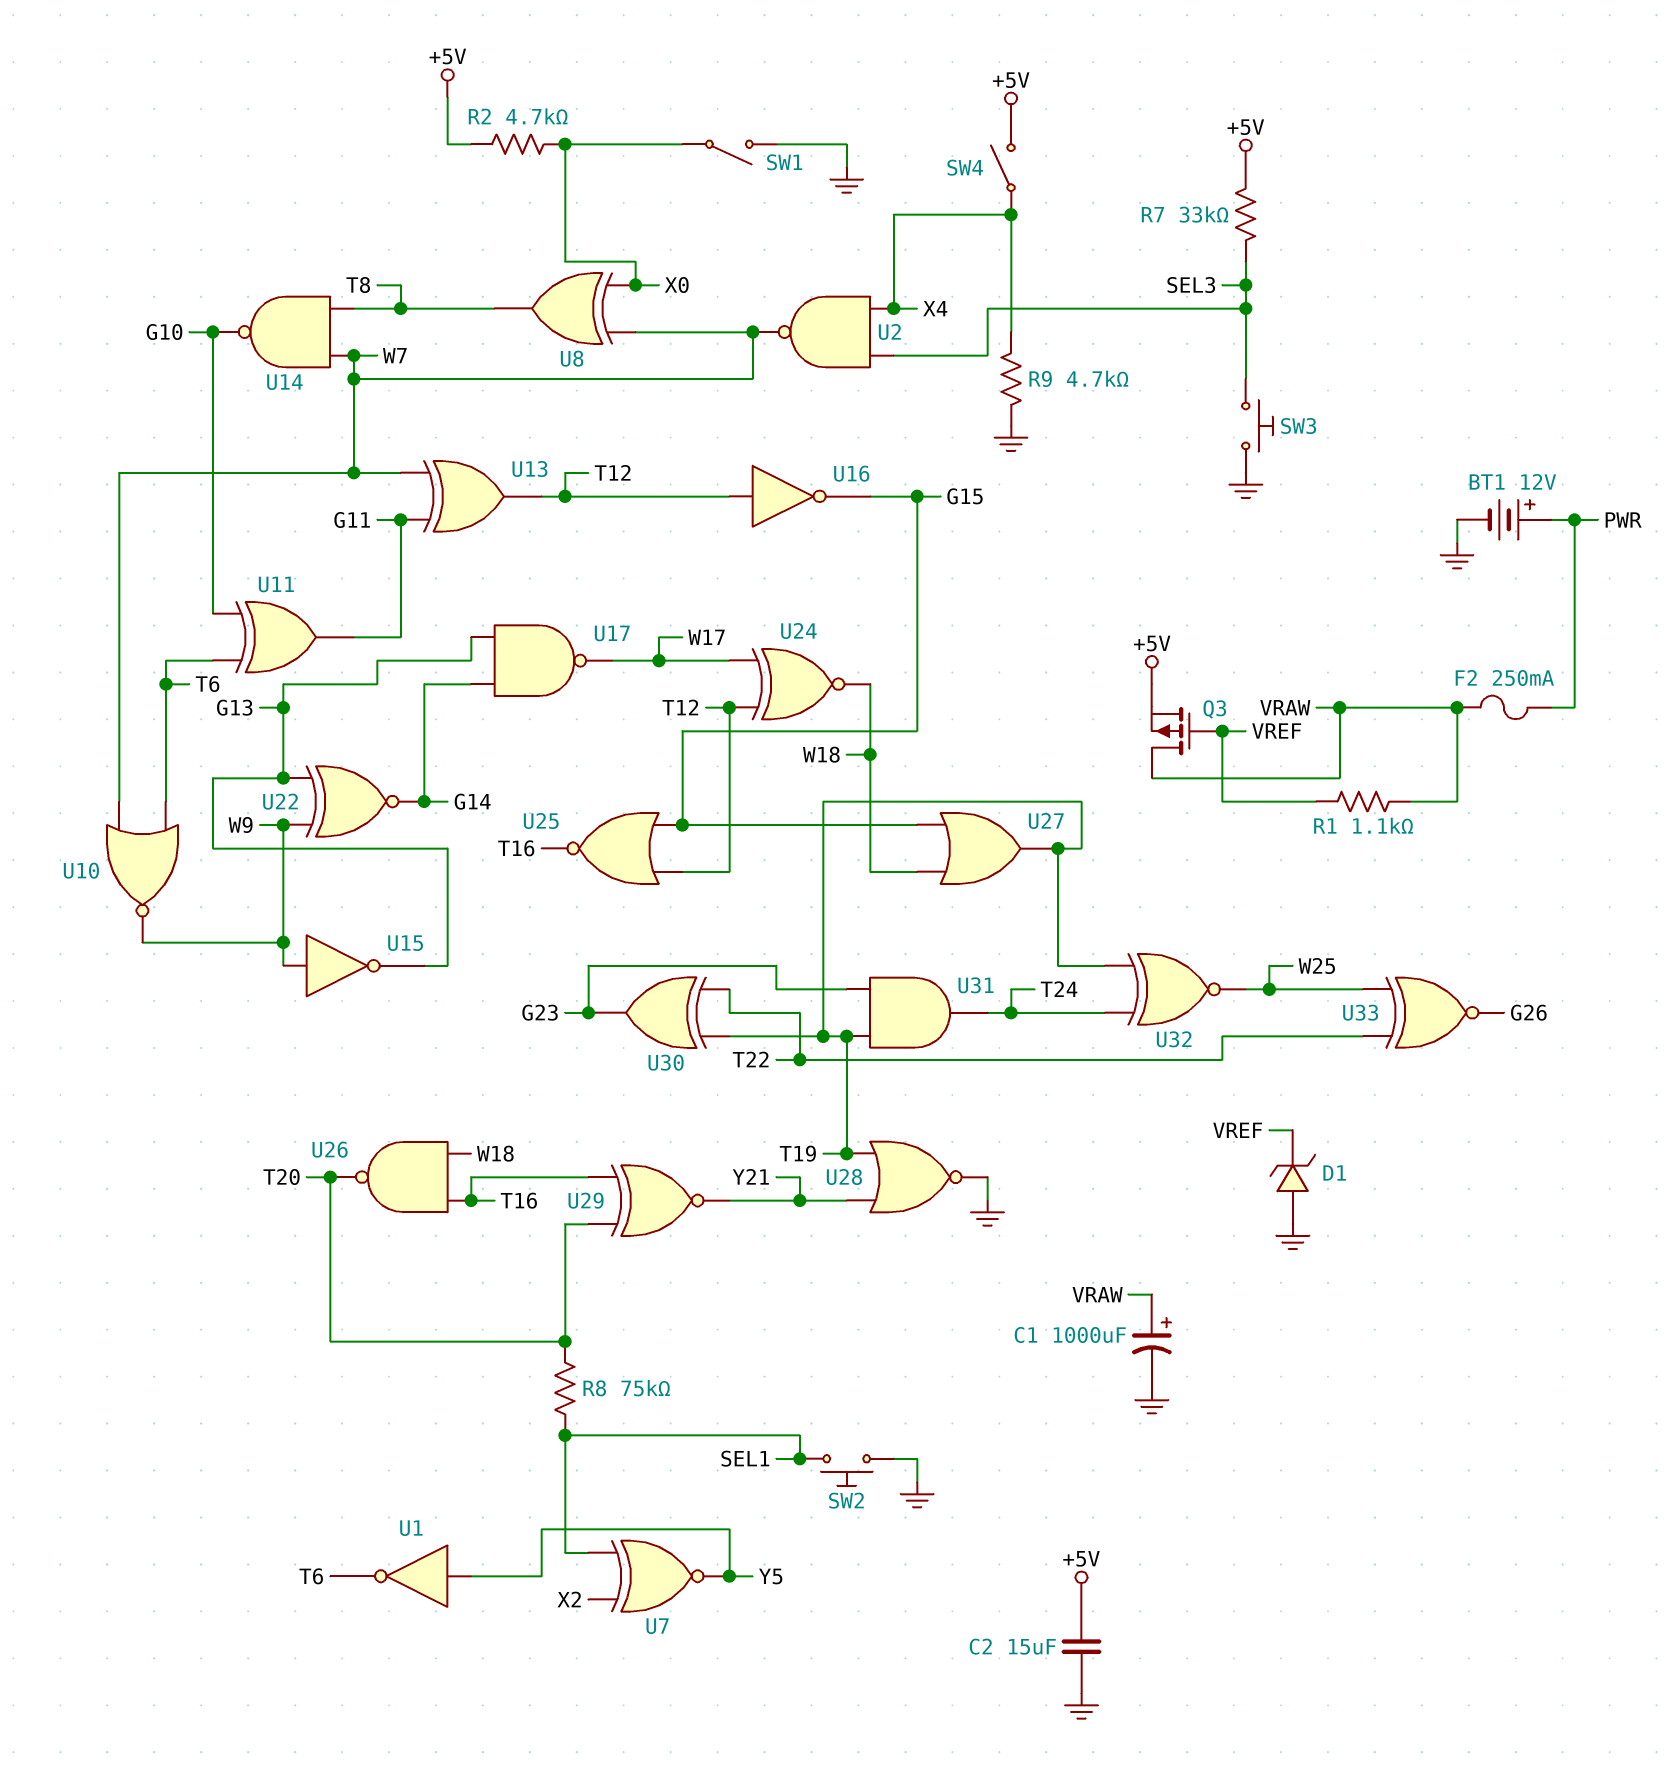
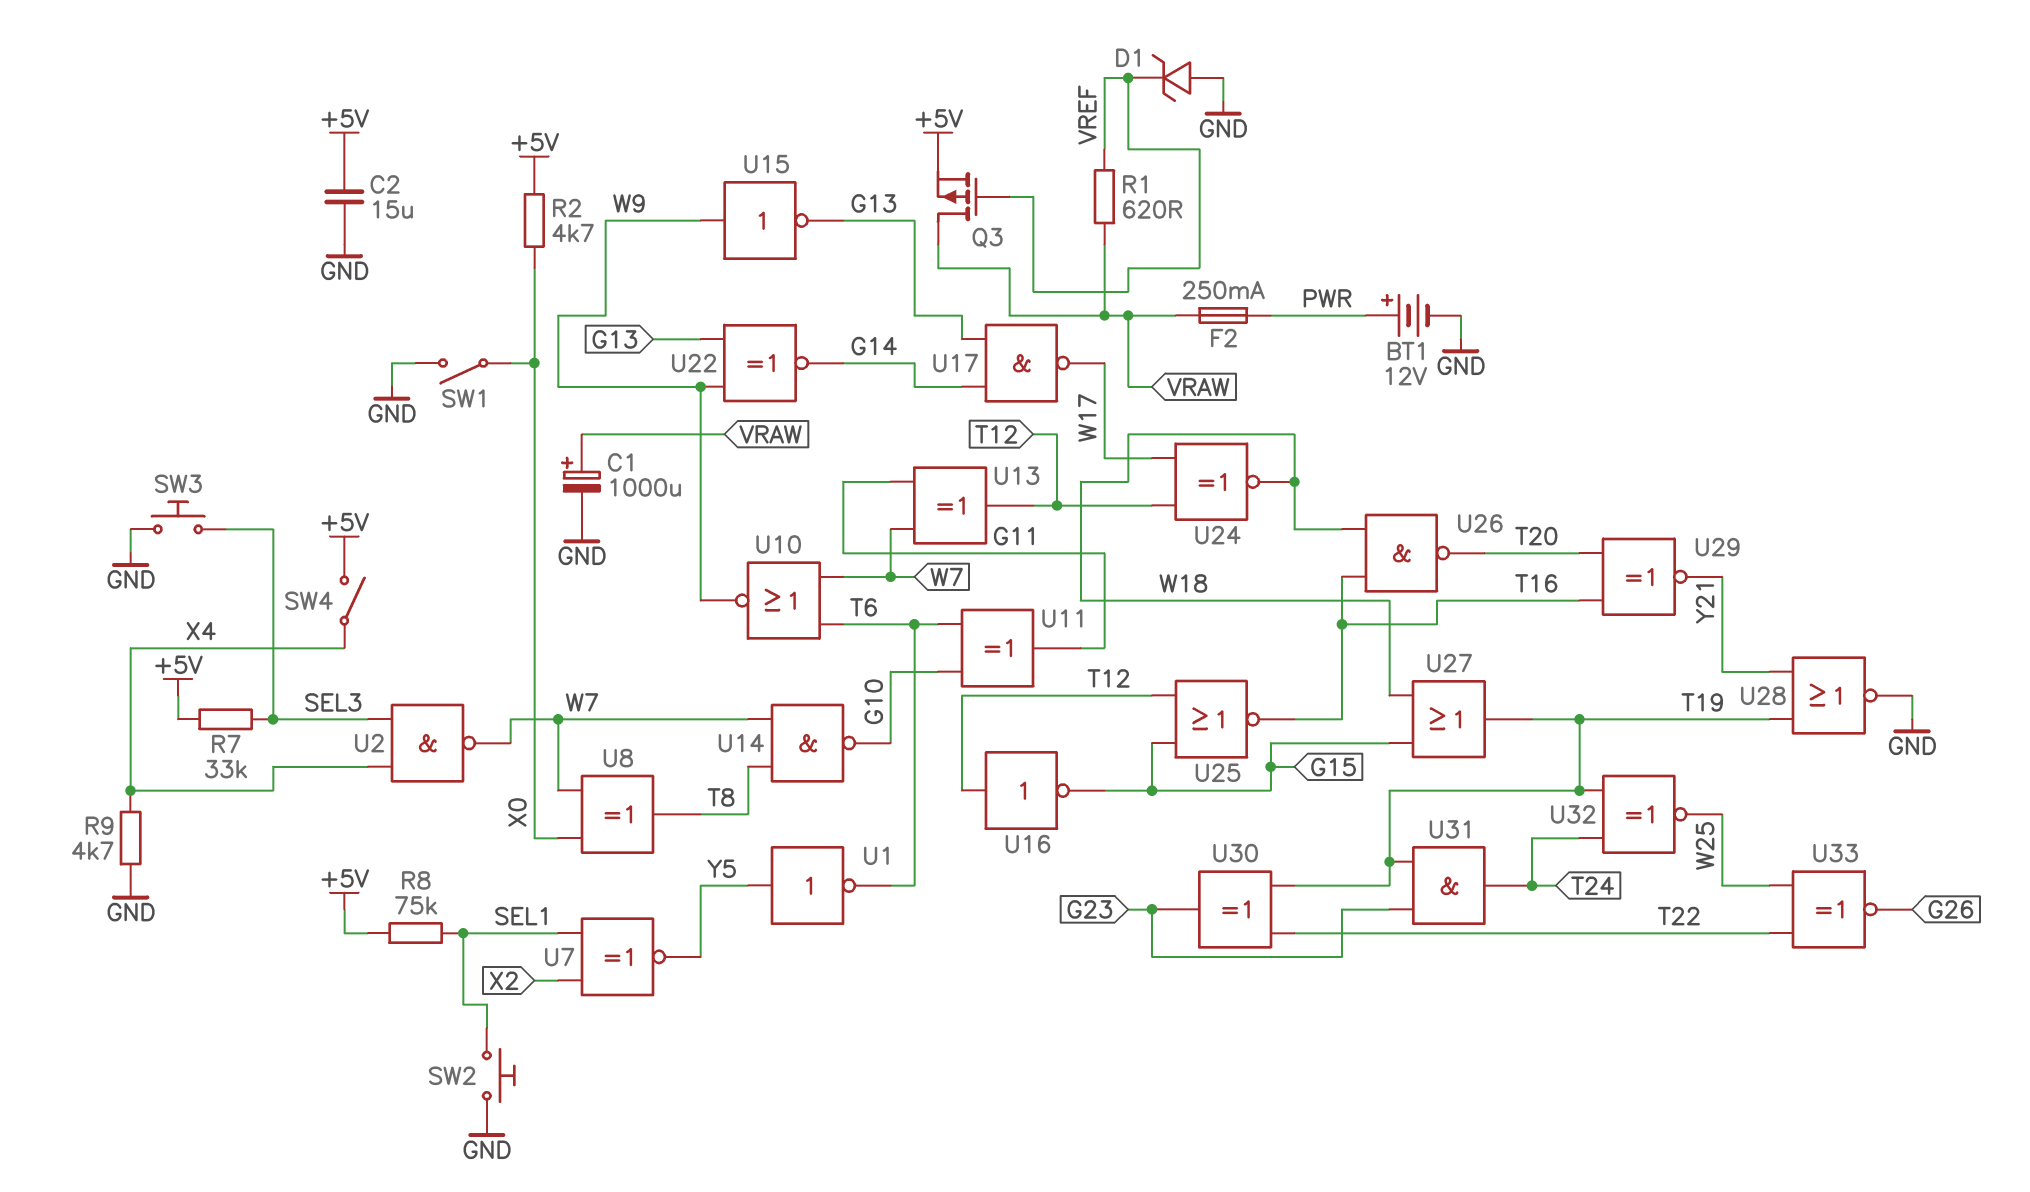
R1: 1.1k (VRAW, VREF) -> 620 (VRAW, VREF)
R8: 75k (SEL1, T20) -> 75k (+5V, SEL1)

